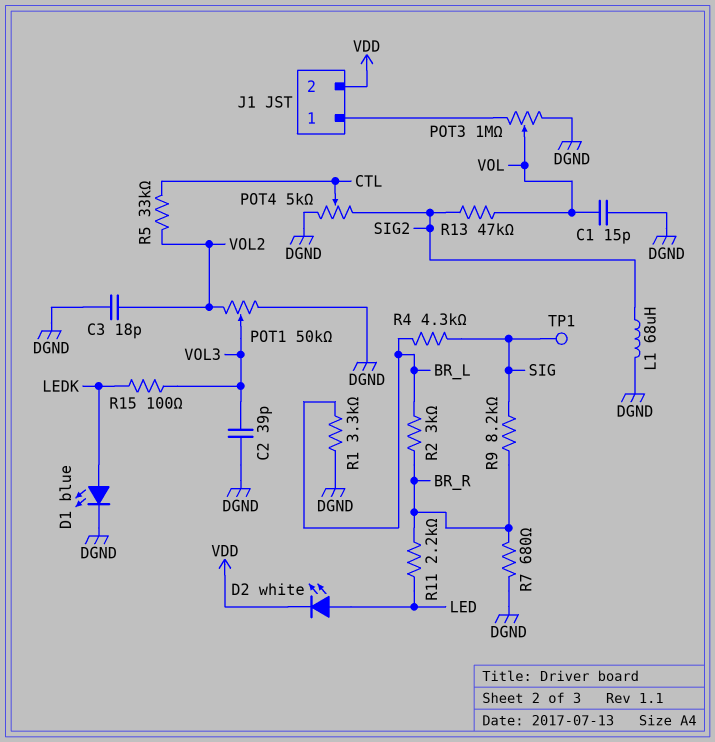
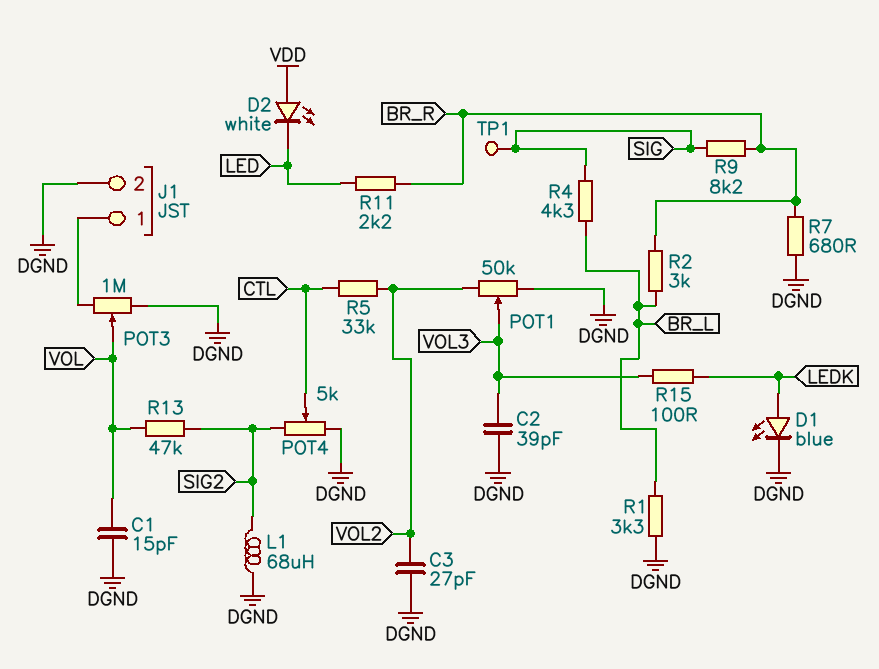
C3: 18pF (DGND, VOL2) -> 27pF (DGND, VOL2)
D2: LED white (A LED, K VDD) -> LED white (A VDD, K LED)
J1 pin 2: VDD -> DGND

